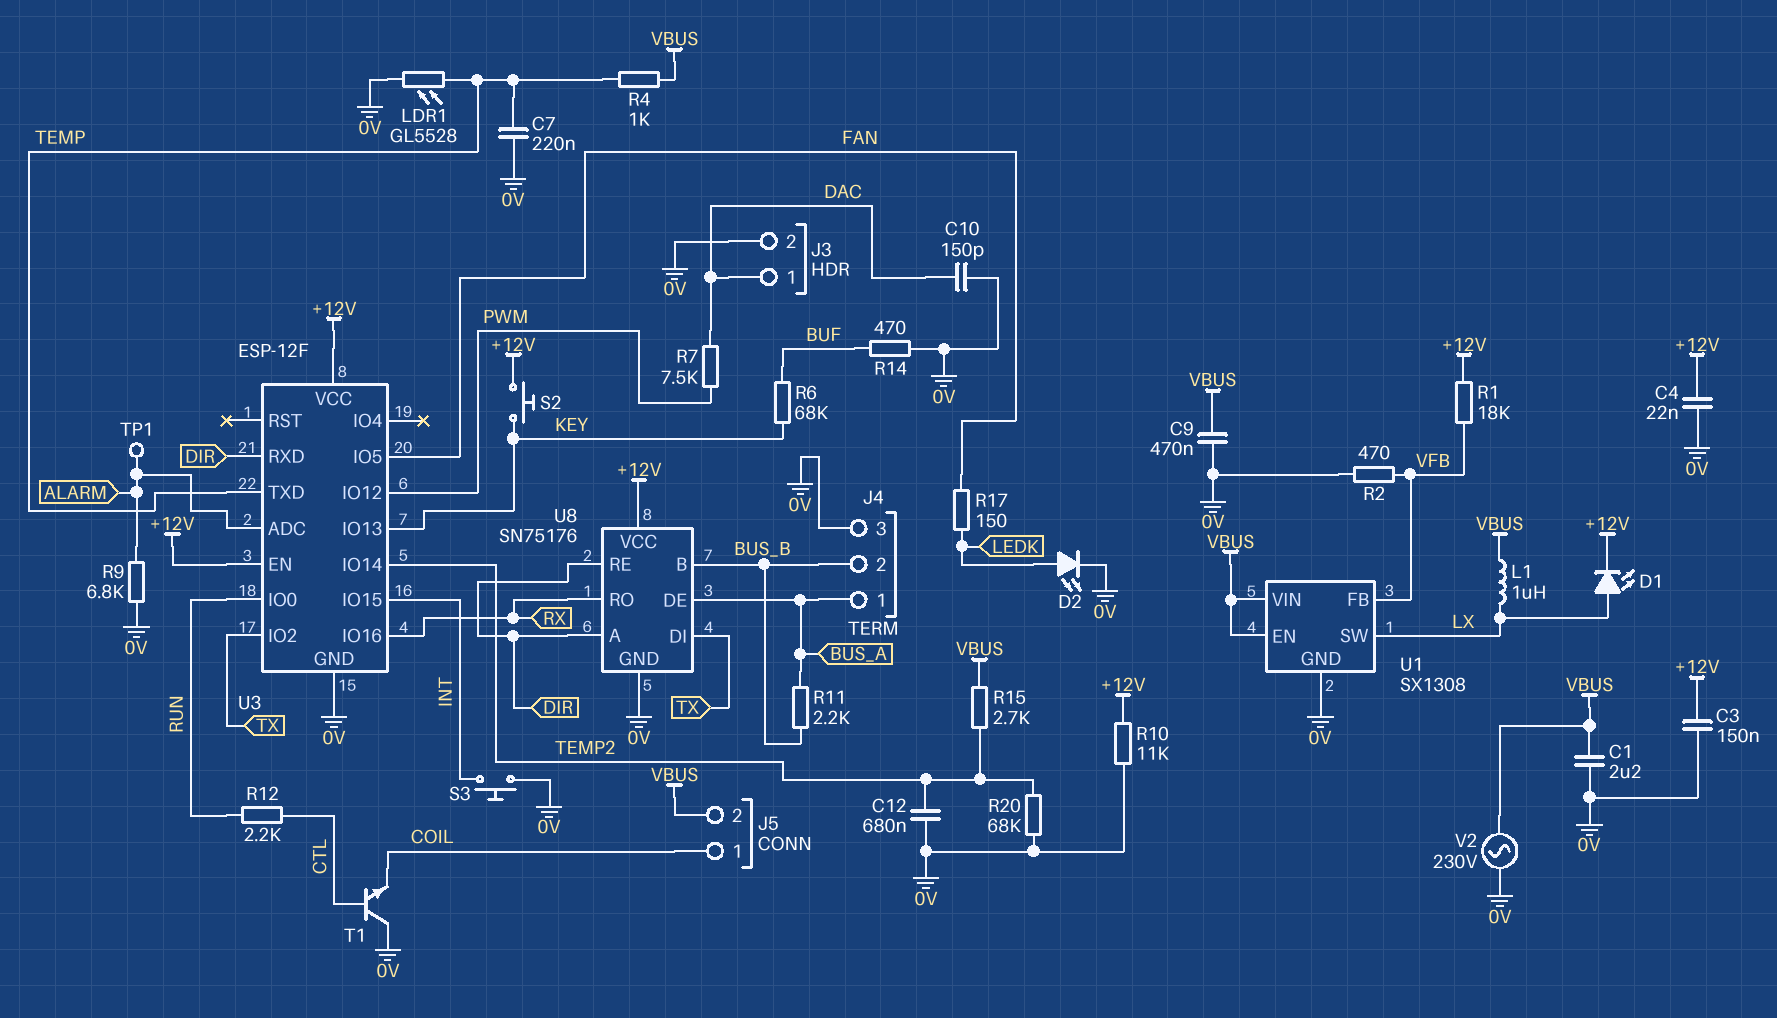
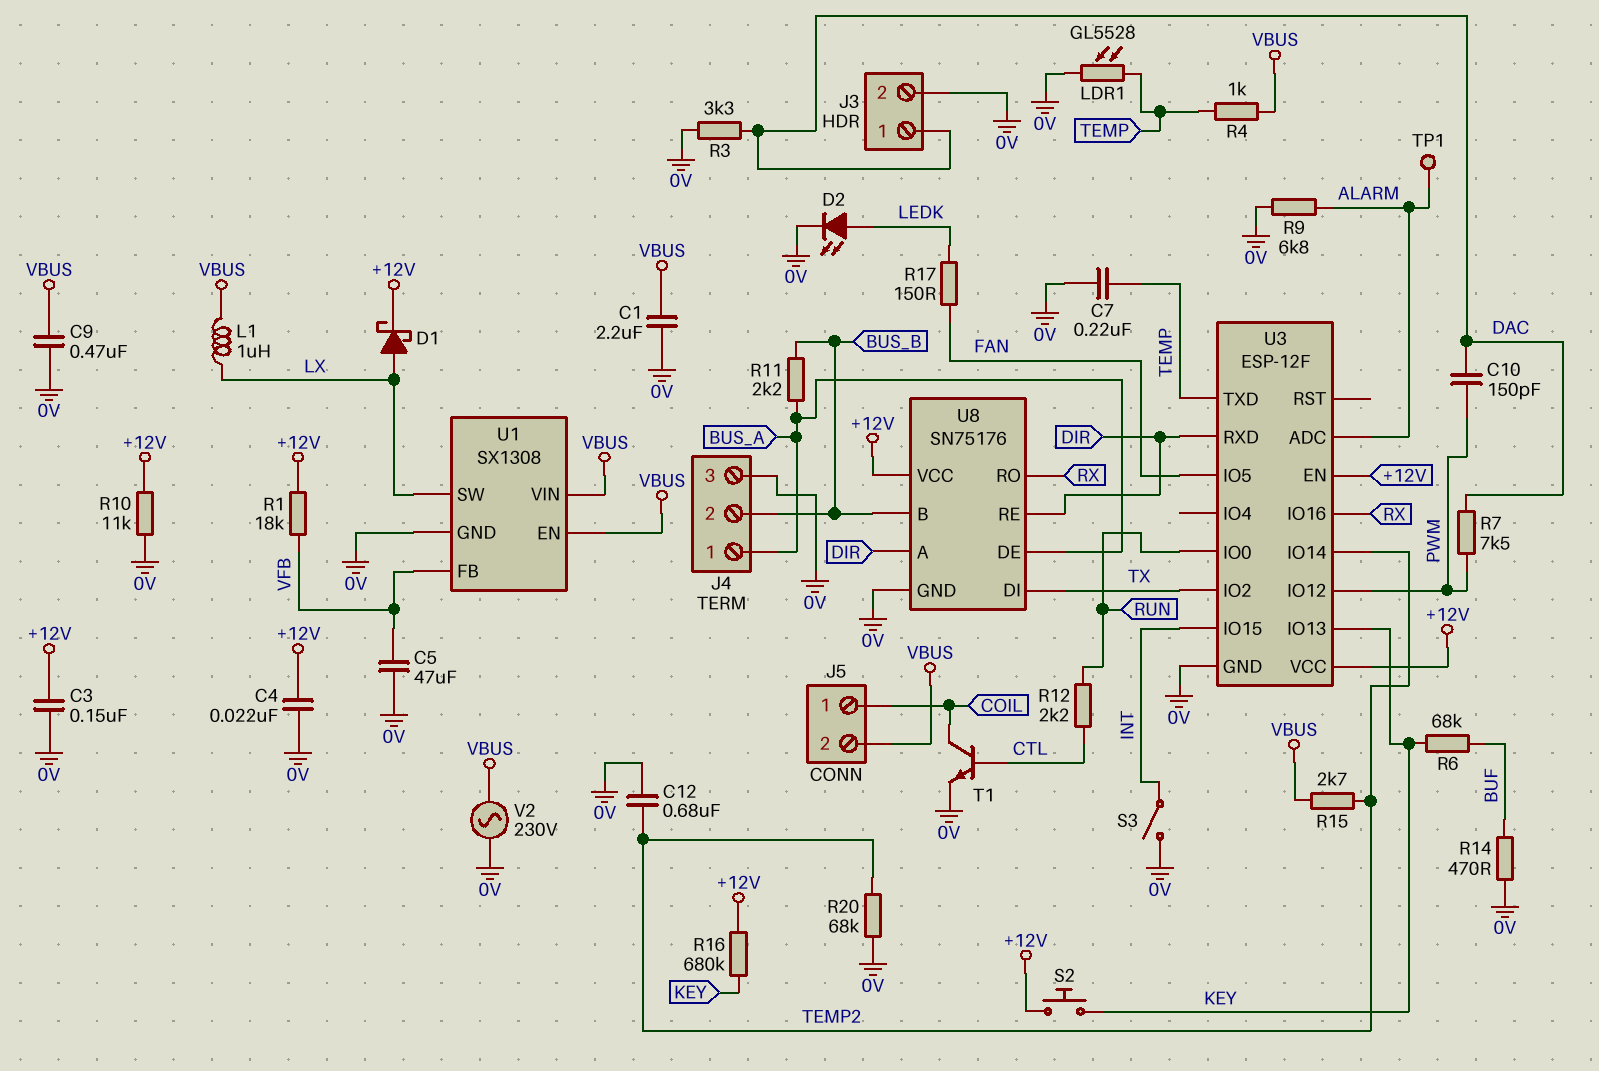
C5: none -> 47uF (0V, VFB)
C10: 150pF (0V, DAC) -> 150pF (DAC, PWM)
D1: LED (A LX, K +12V) -> schottky (A LX, K +12V)
R2: 470 (0V, VFB) -> none
R3: none -> 3.3k (0V, DAC)
R16: none -> 680k (+12V, KEY)
S3: button (0V, INT) -> switch (0V, INT)
T1: NPN (B CTL, C 0V, E COIL) -> NPN (B CTL, C COIL, E 0V)

